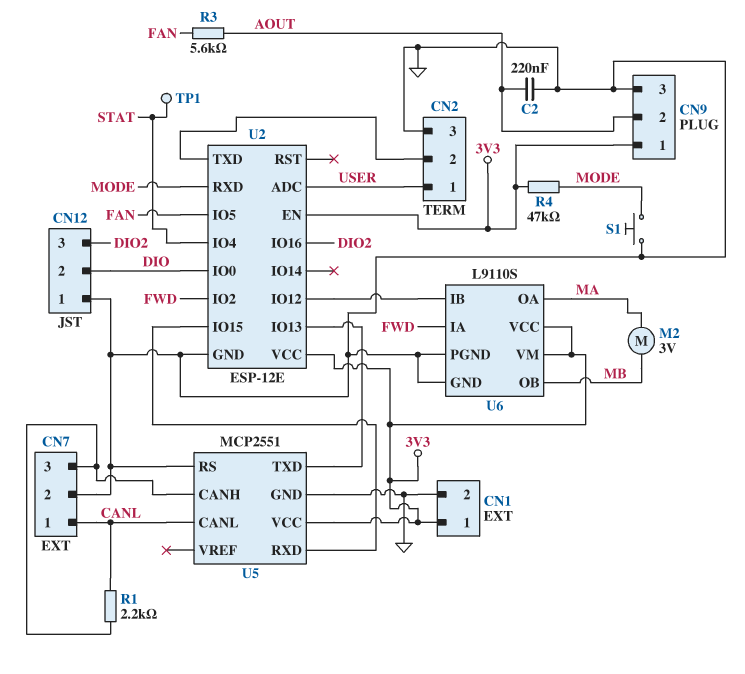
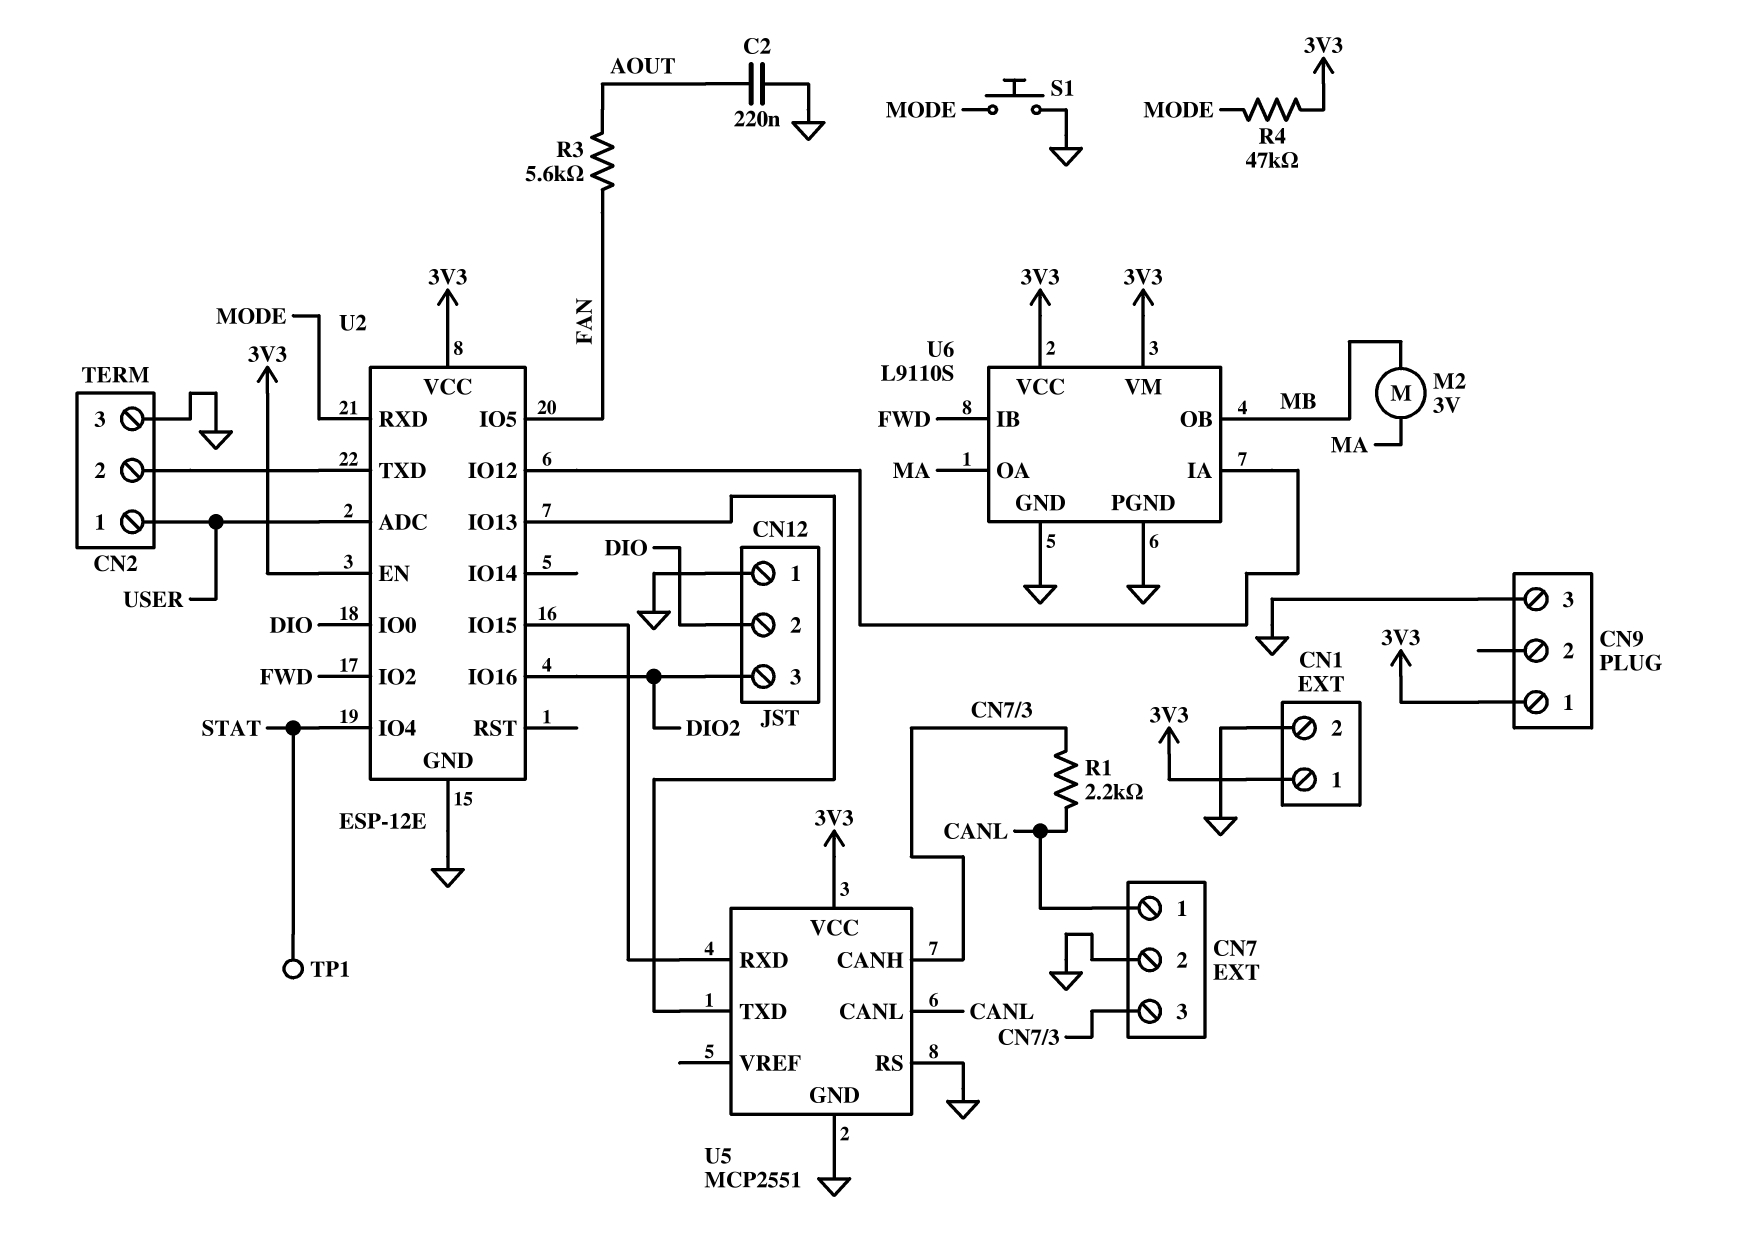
CN9 pin 2: AOUT -> none
U6 pin IA: FWD -> U2/IO12
U6 pin IB: U2/IO12 -> FWD

